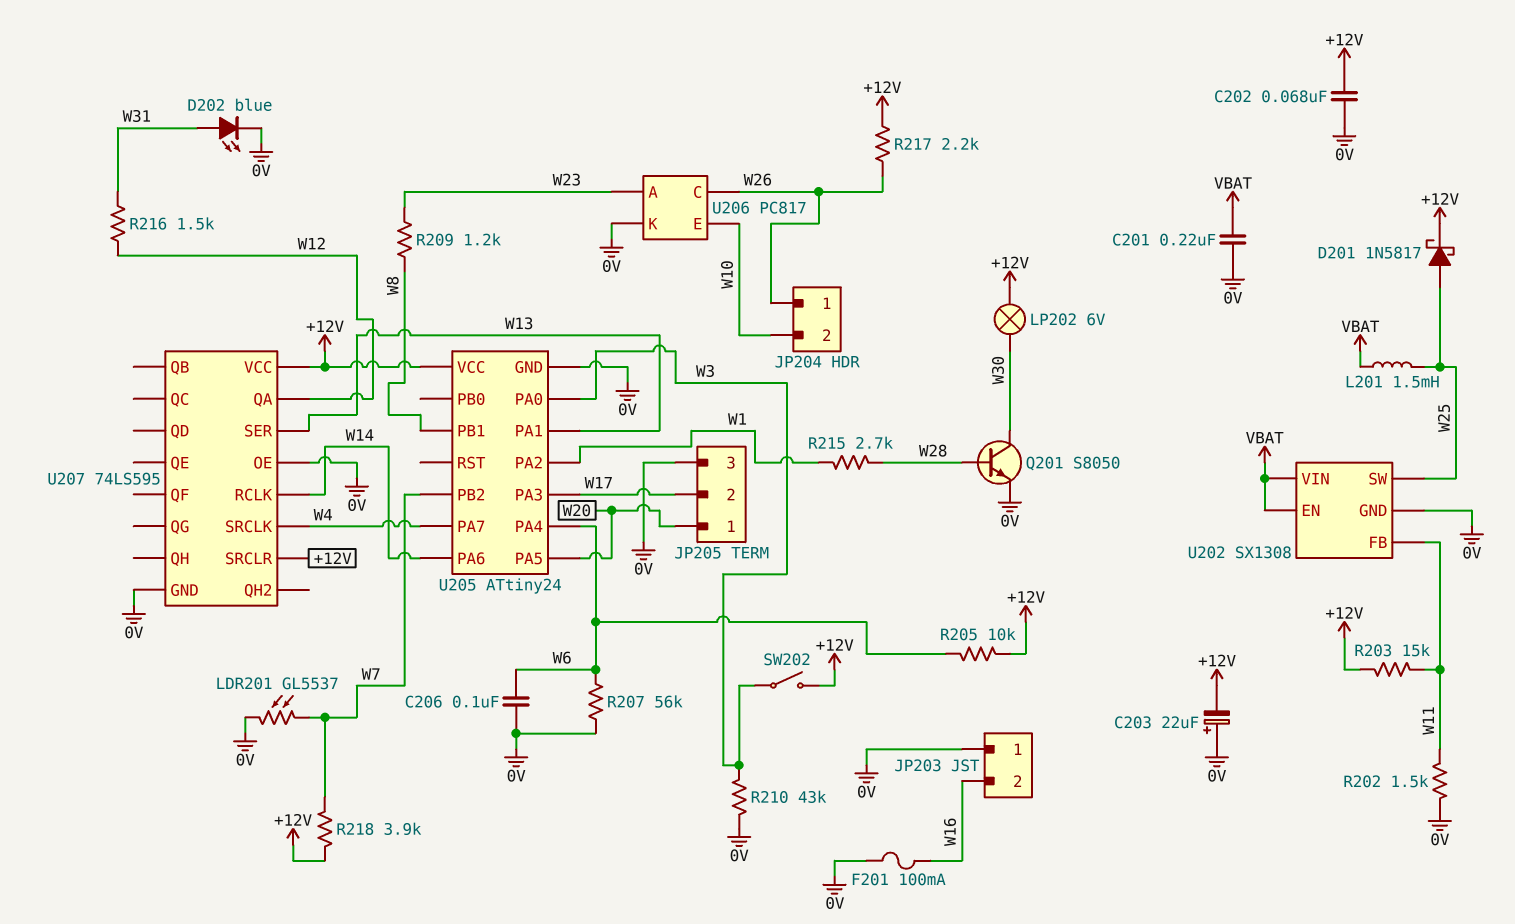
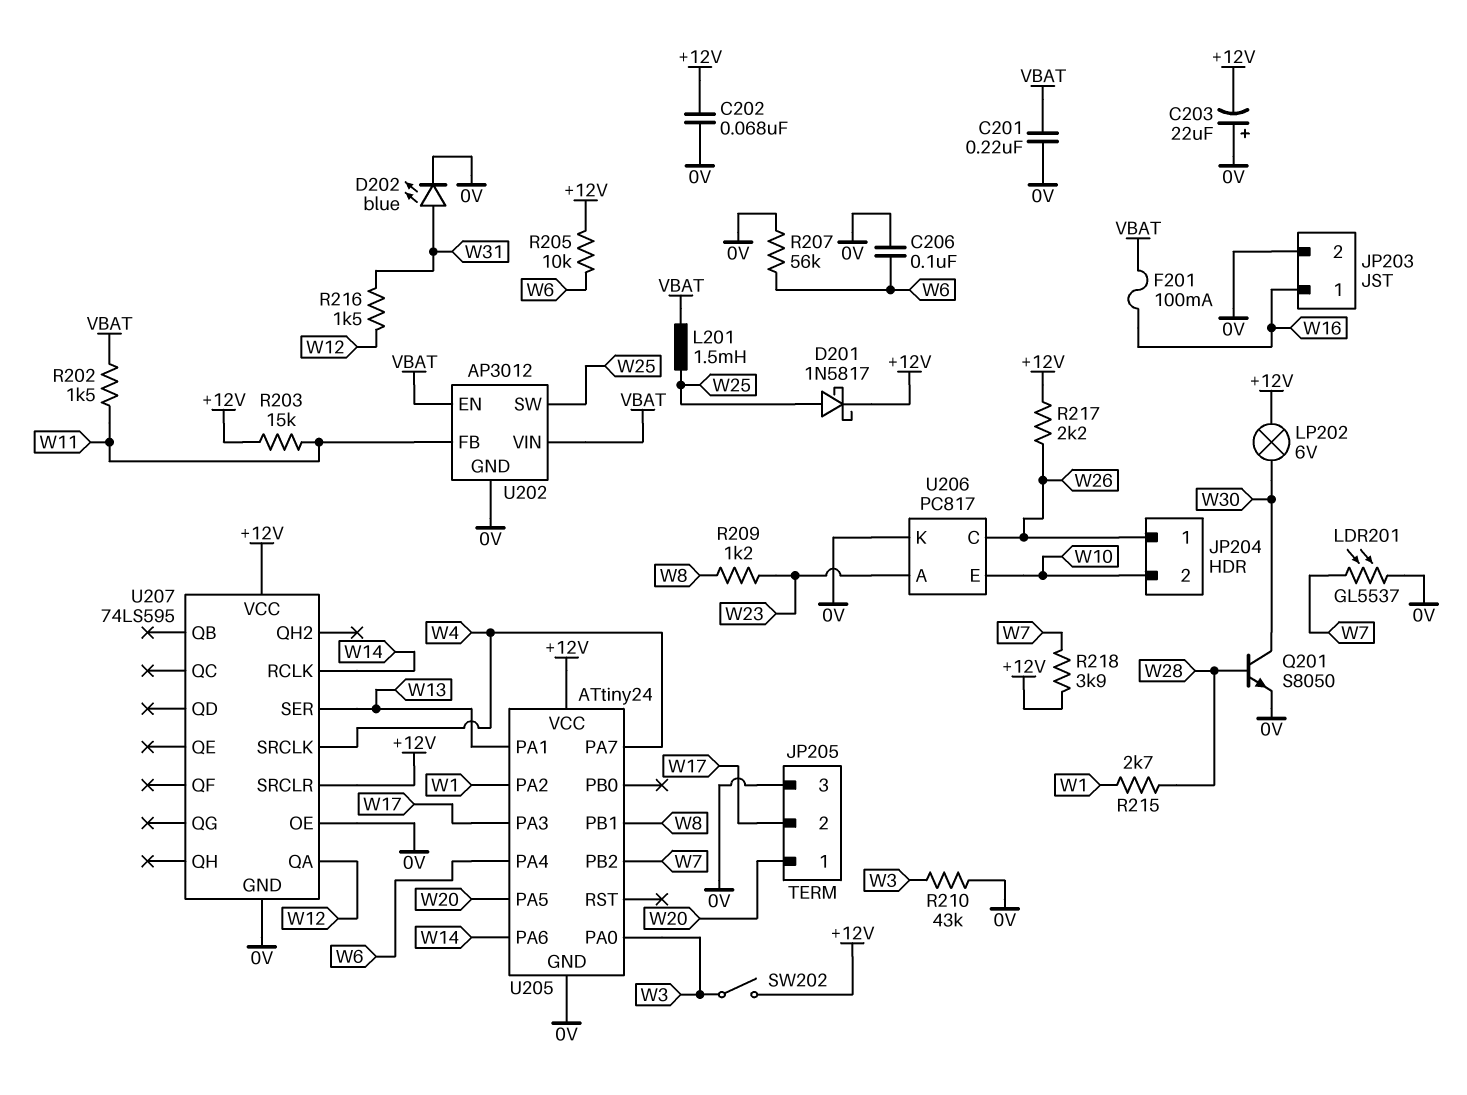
F201: 100mA (0V, W16) -> 100mA (VBAT, W16)
JP203 pin 1: 0V -> W16
JP203 pin 2: W16 -> 0V
R202: 1.5k (0V, W11) -> 1.5k (VBAT, W11)
U202: SX1308 -> AP3012

